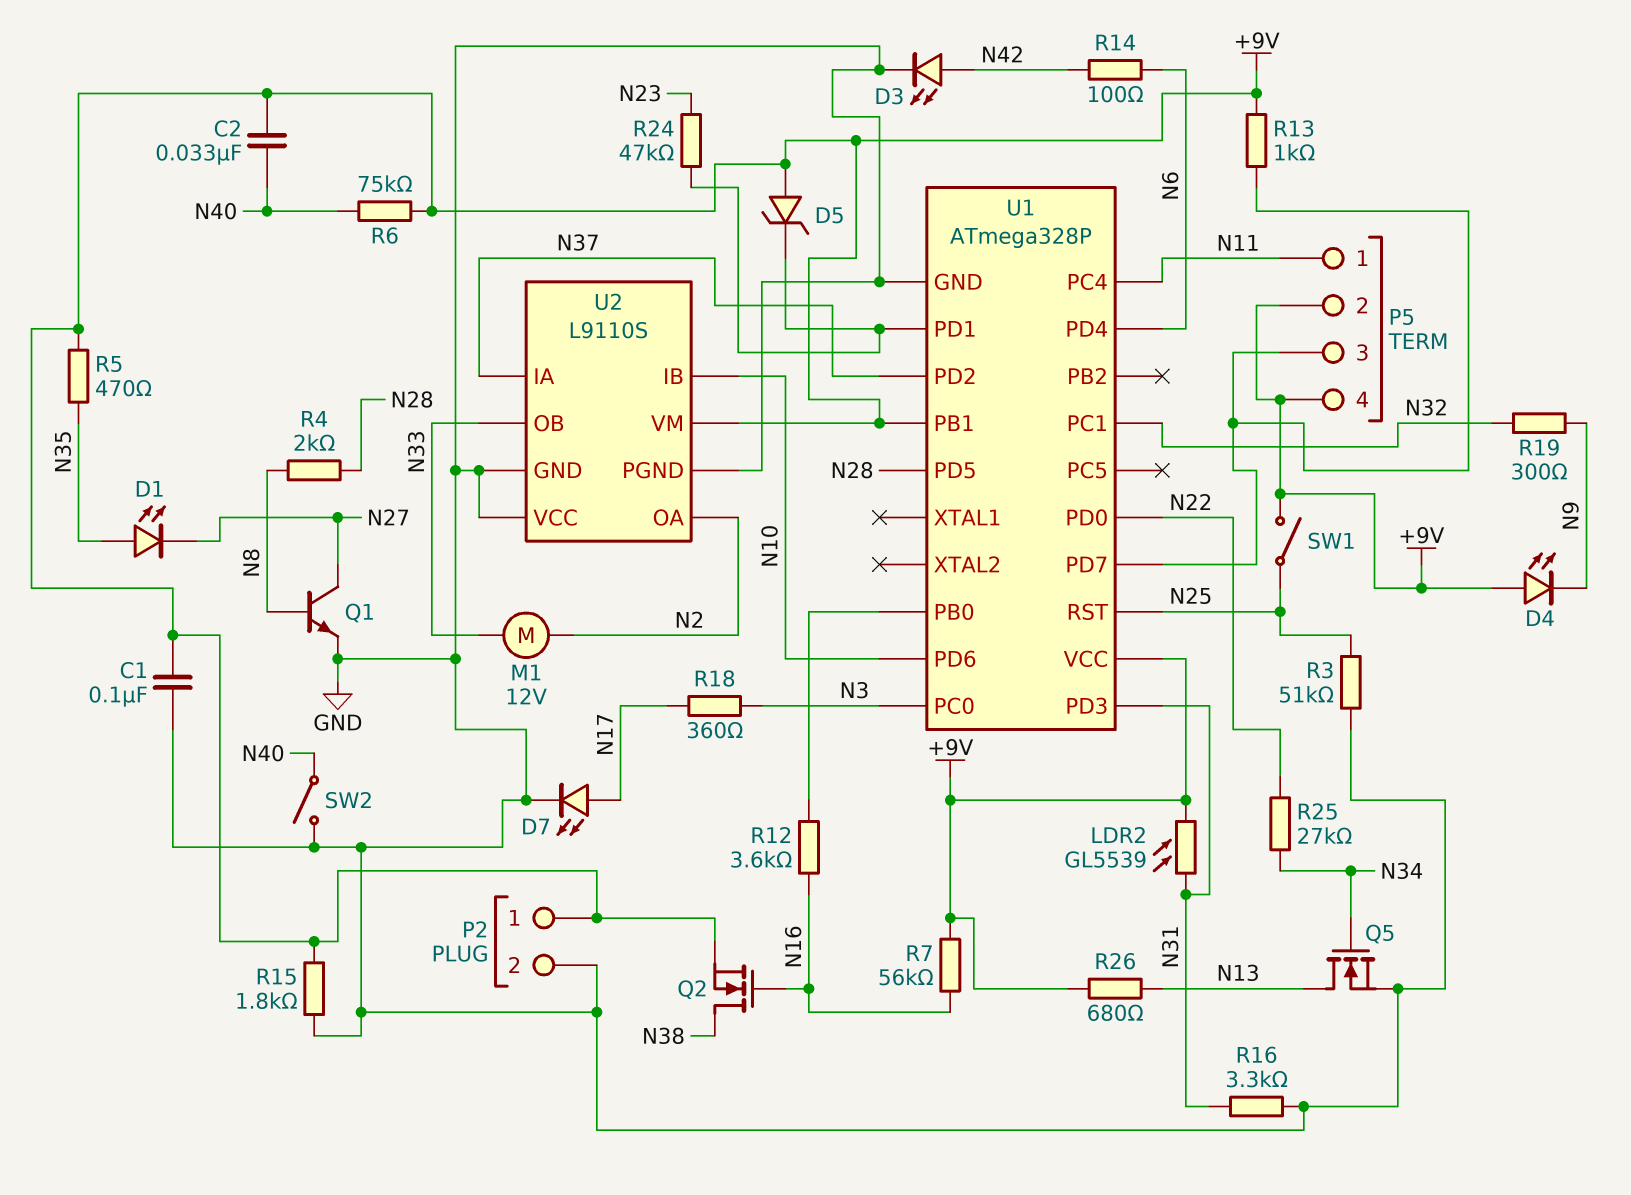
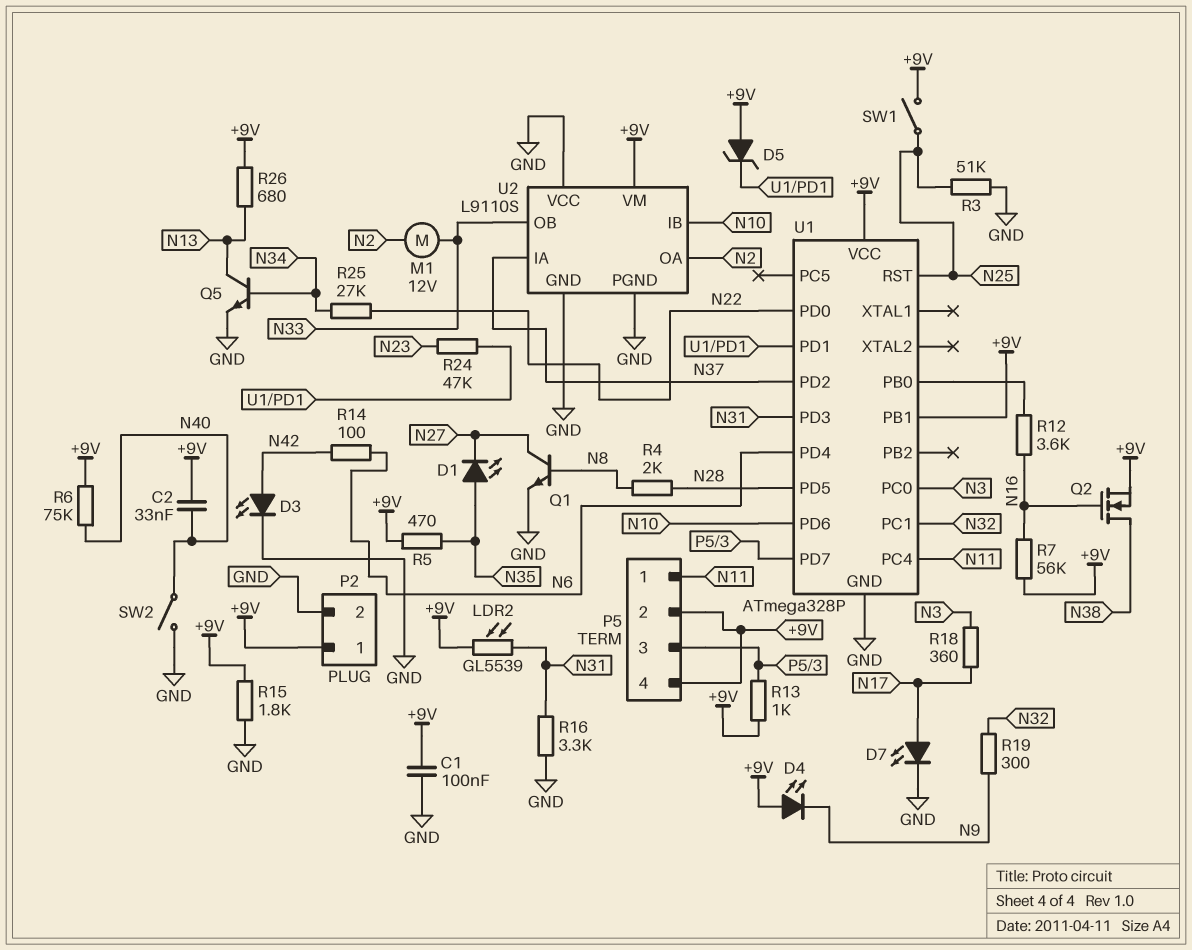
Q5: NMOS (G N34, D N13, S GND) -> NPN (B N34, C N13, E GND)

